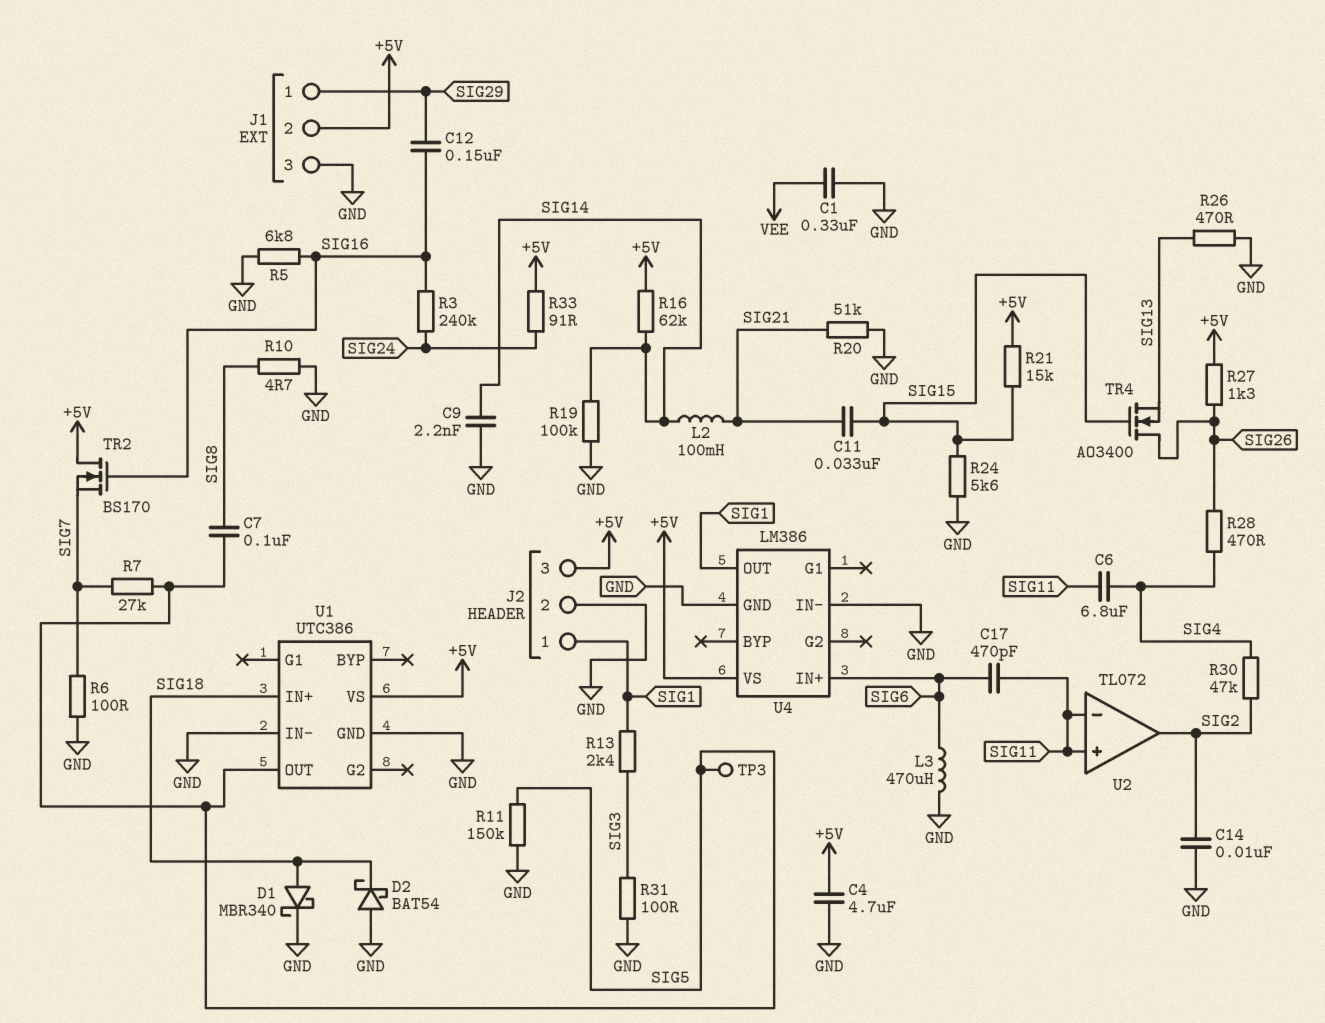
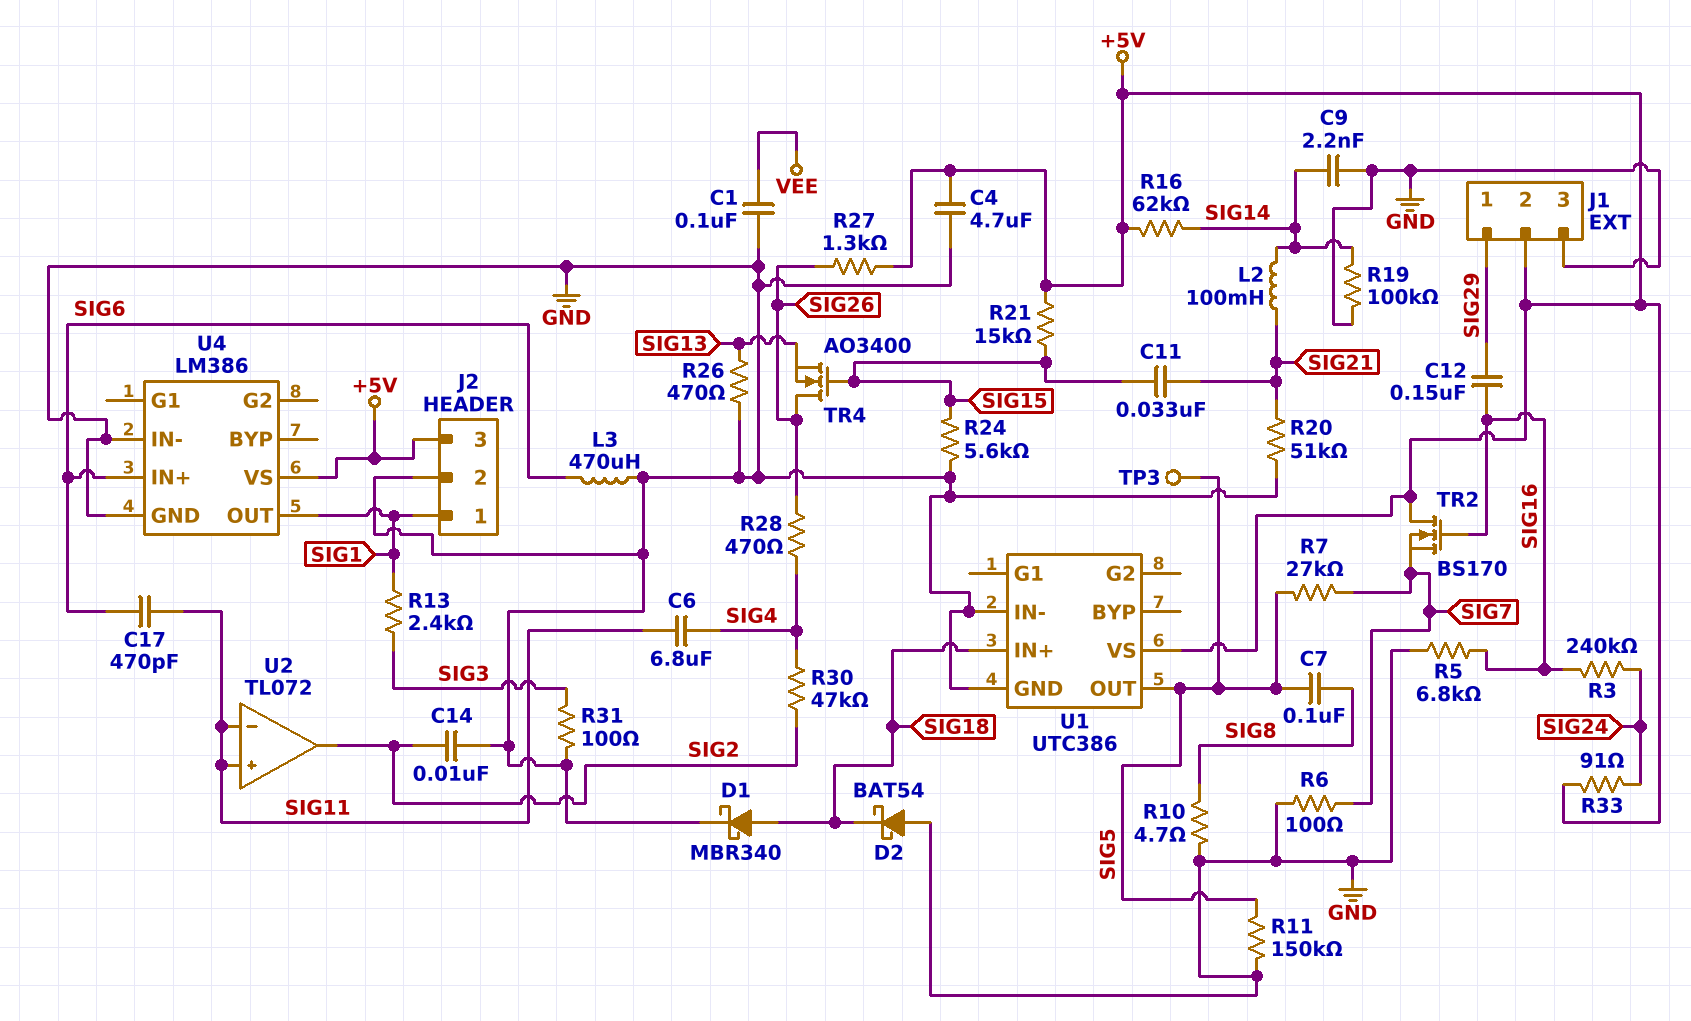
C1: 330nF (GND, VEE) -> 100nF (GND, VEE)

